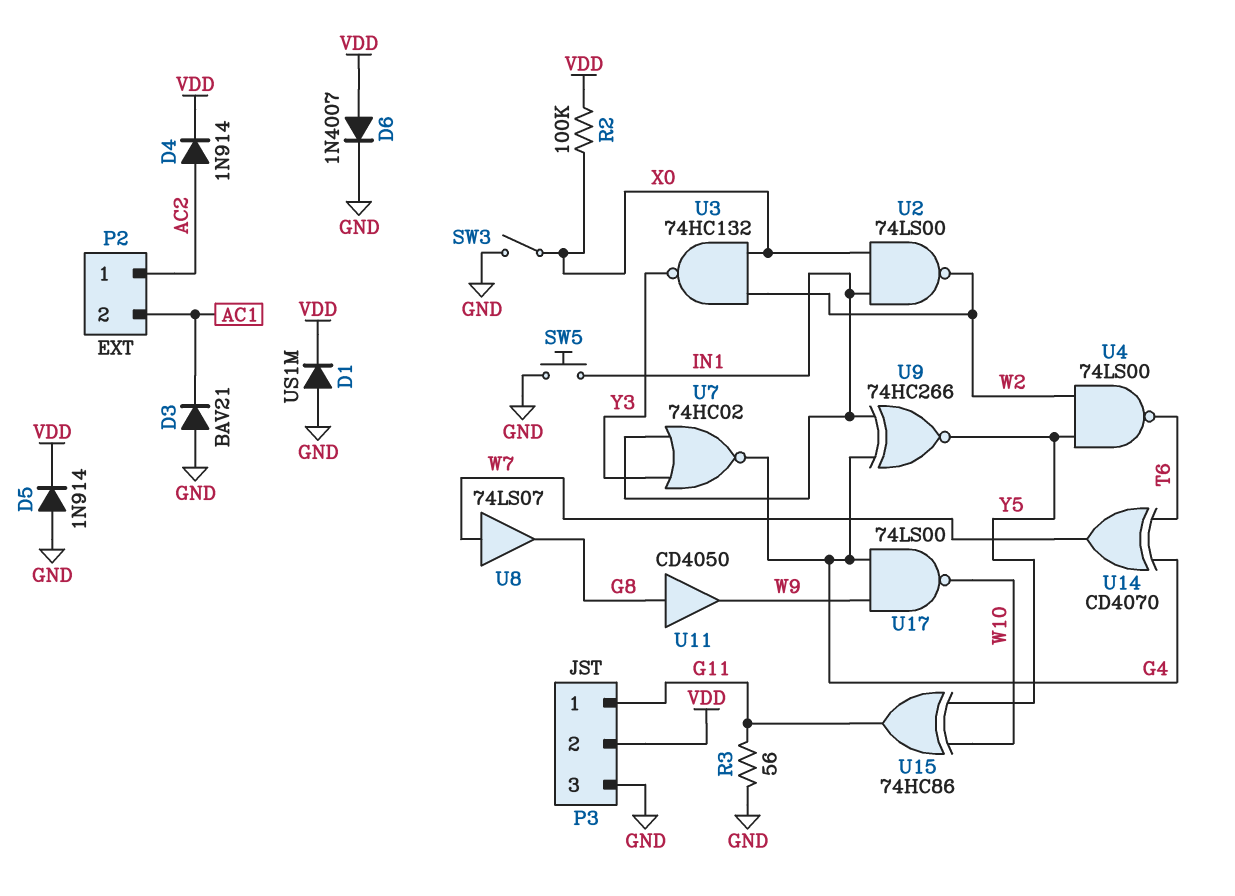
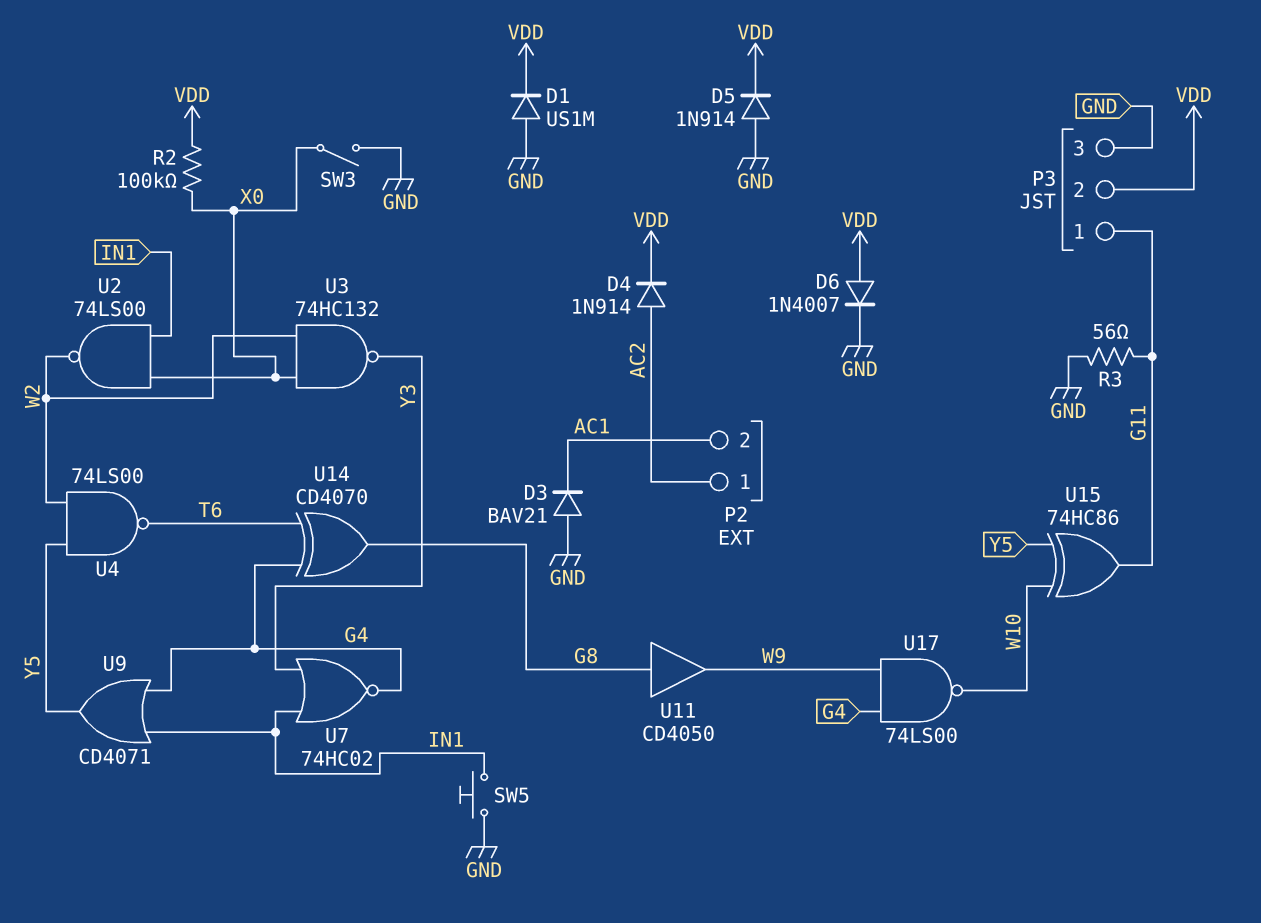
U8: buffer 74LS07 (in W7, out G8) -> none
U9: XNOR 74HC266 (in G4, in IN1, out Y5) -> OR CD4071 (in G4, in IN1, out Y5)
U14: XOR CD4070 (in G4, in T6, out W7) -> XOR CD4070 (in G4, in T6, out G8)

